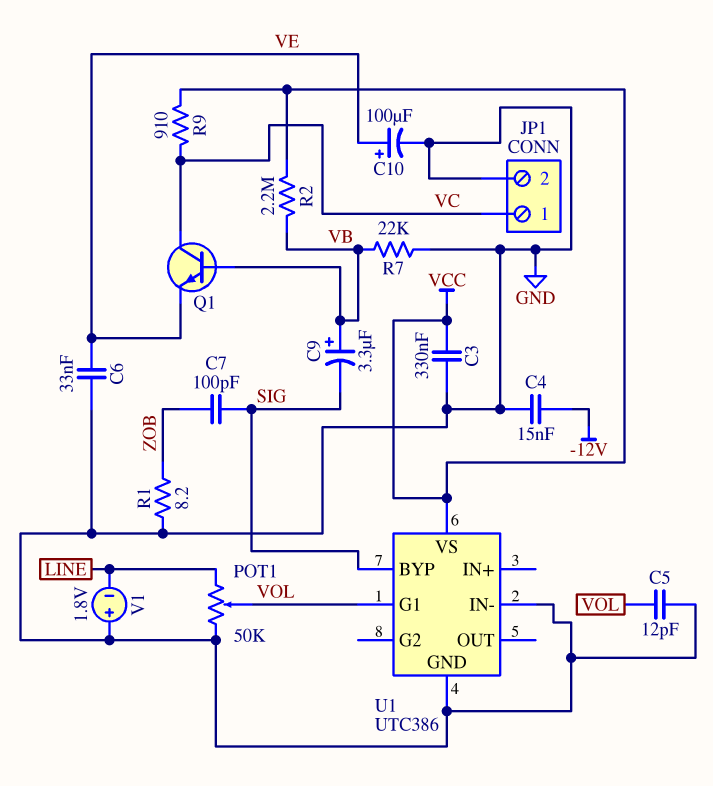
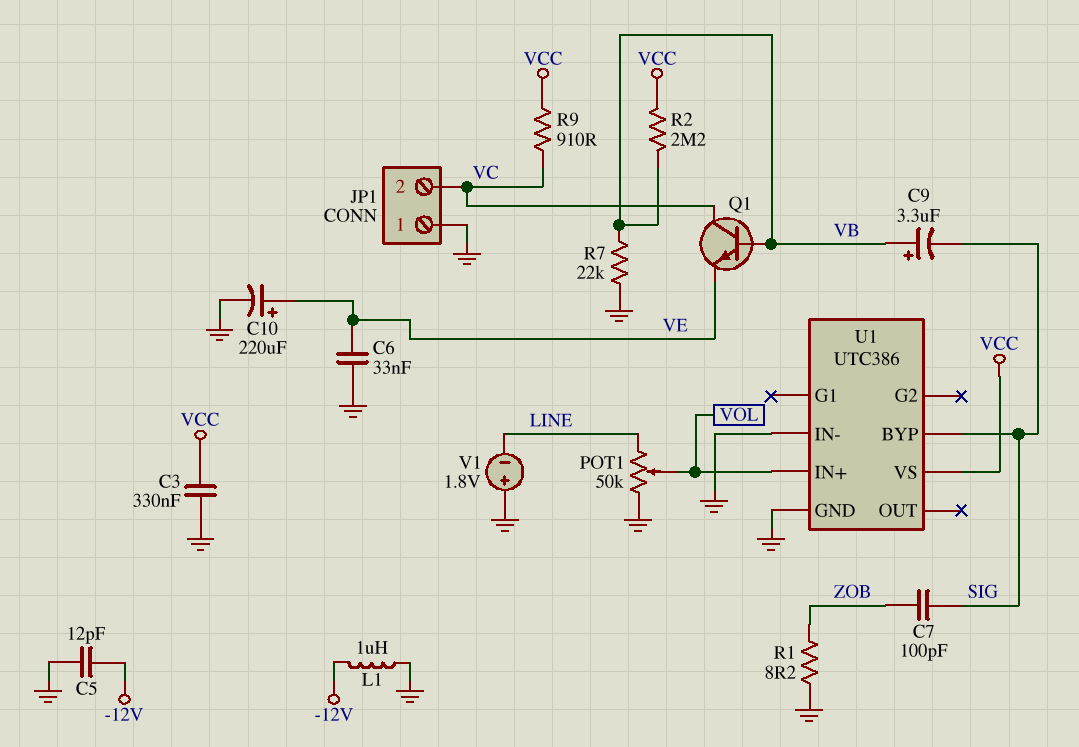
C4: 15nF (-12V, GND) -> none
C5: 12pF (GND, VOL) -> 12pF (-12V, GND)
C10: 100uF (plus VE, minus GND) -> 220uF (plus VE, minus GND)
JP1 pin 1: VC -> GND
JP1 pin 2: GND -> VC
L1: none -> 1uH (-12V, GND)
U1 pin G1: VOL -> none
U1 pin IN+: none -> VOL

